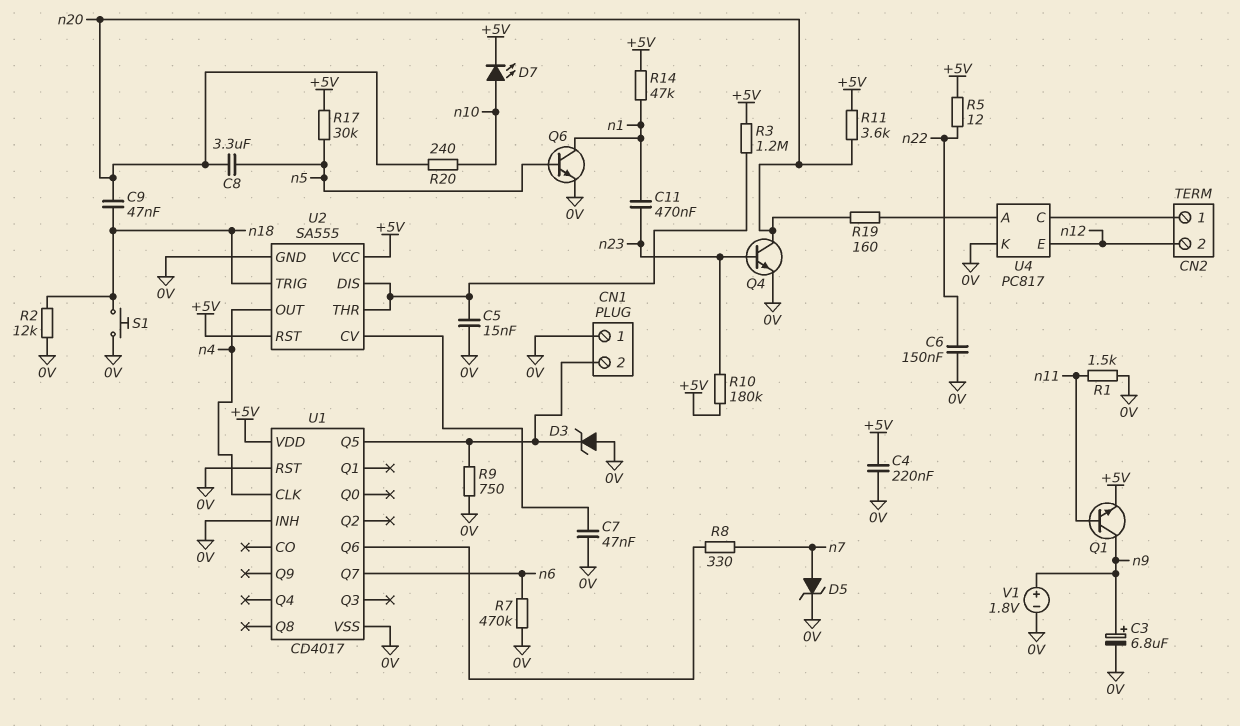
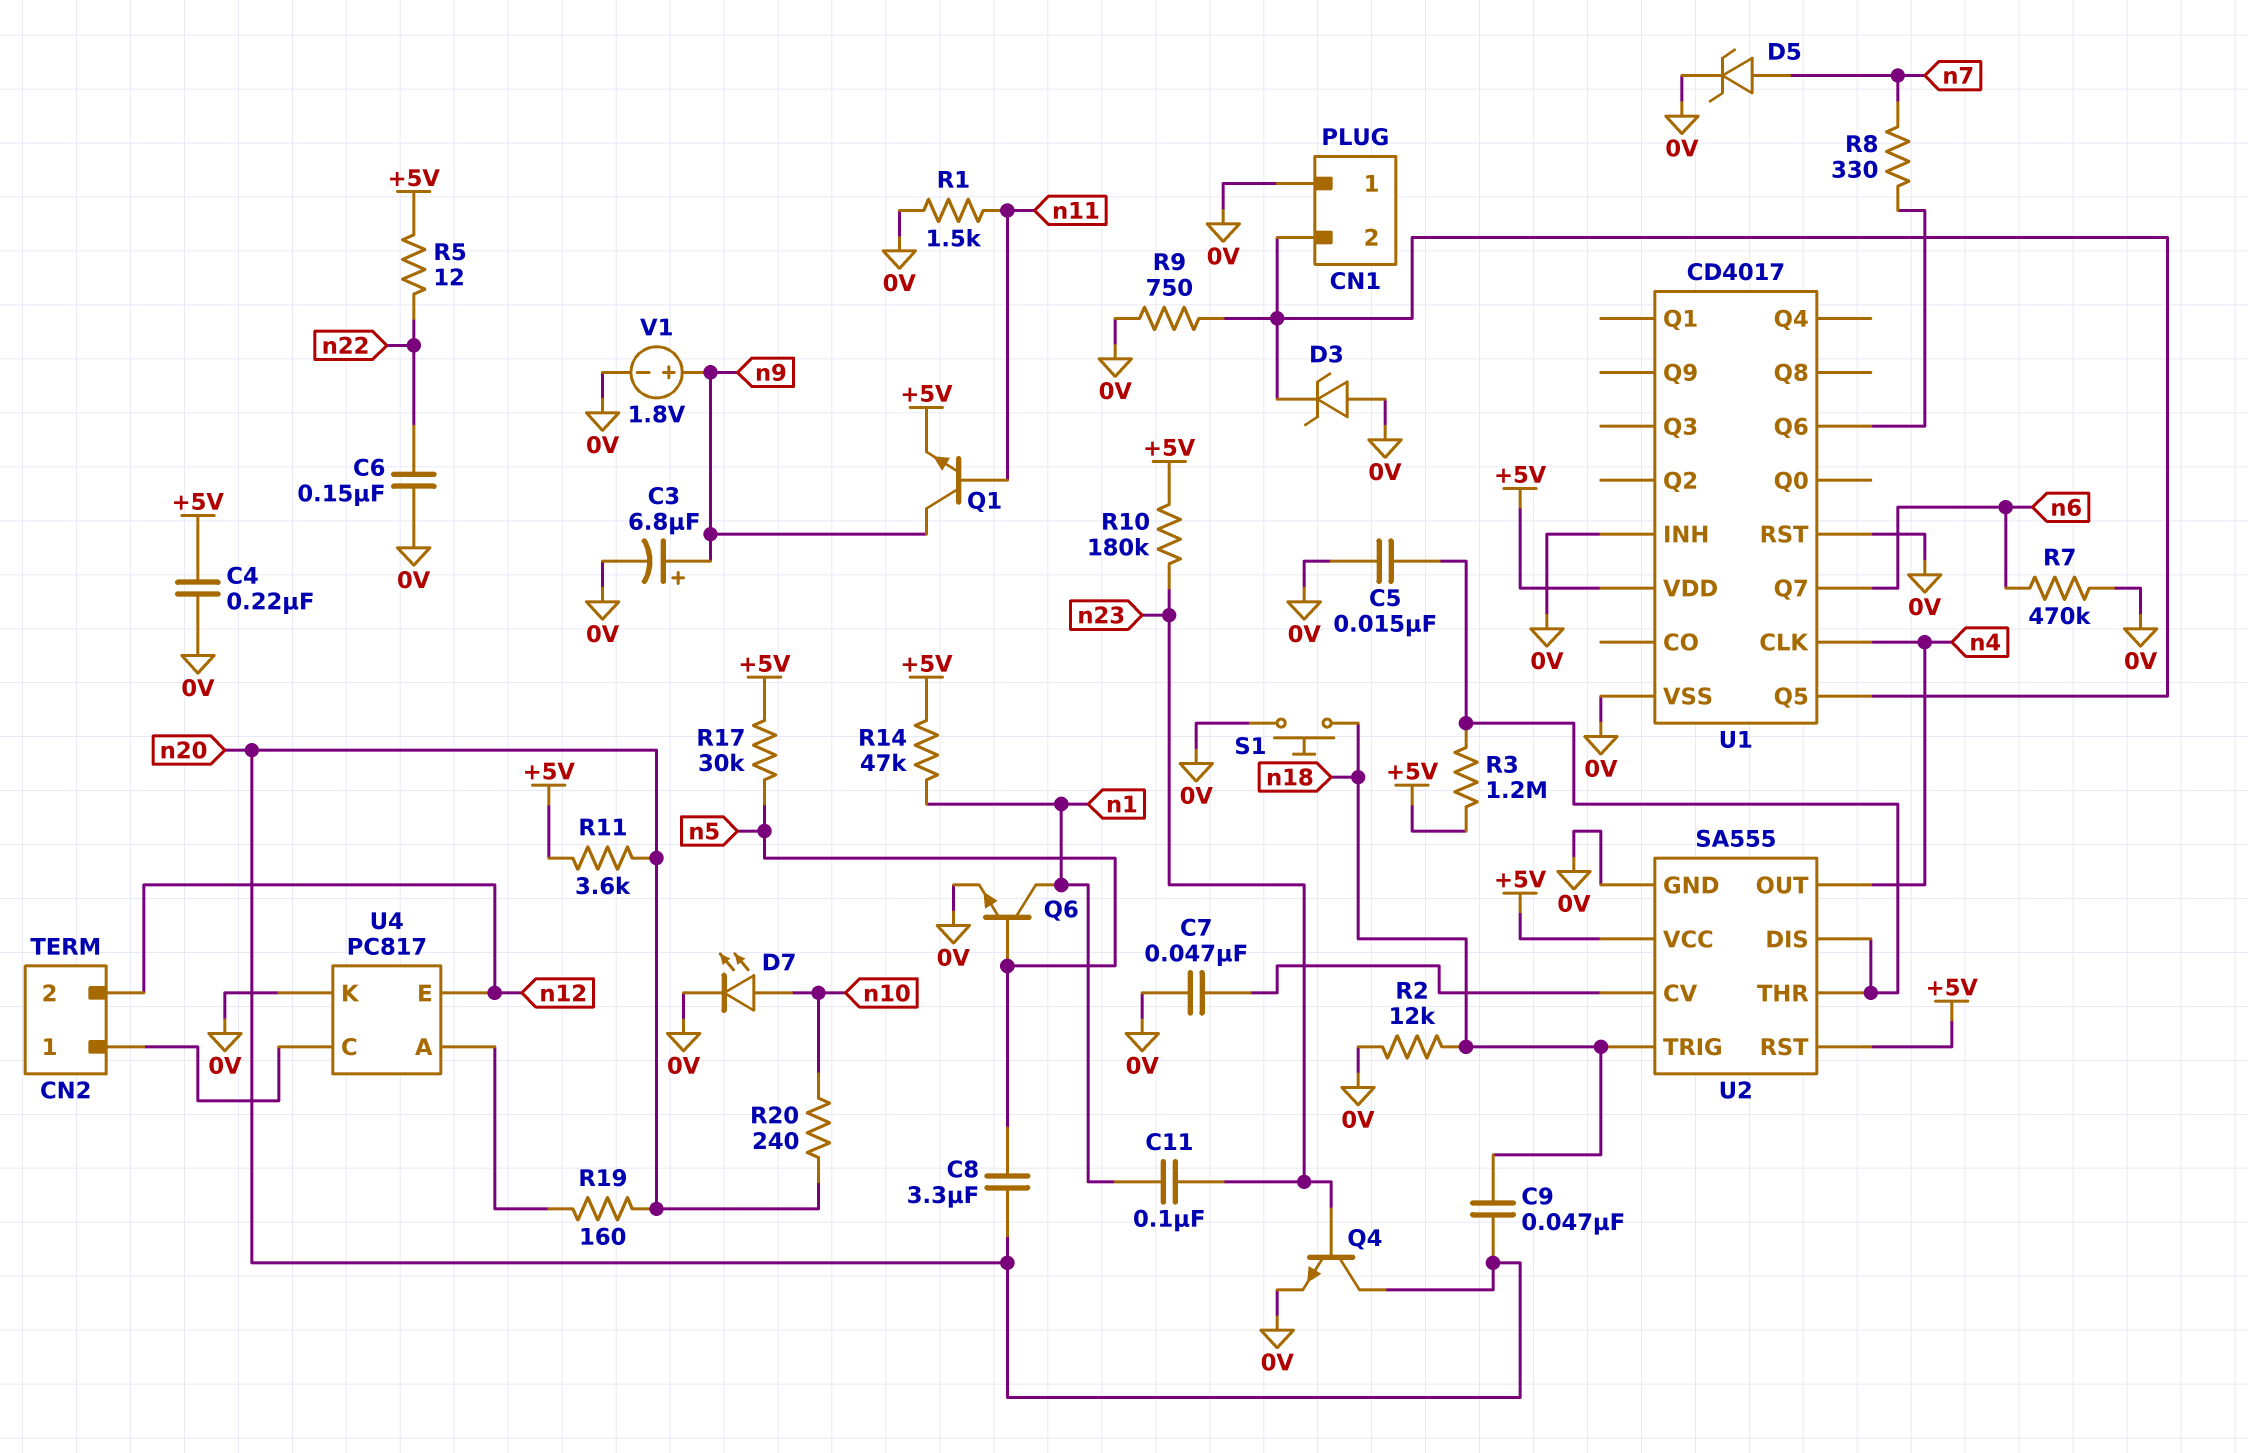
C11: 470nF (n1, n23) -> 100nF (n1, n23)
D7: LED (A n10, K +5V) -> LED (A n10, K 0V)

